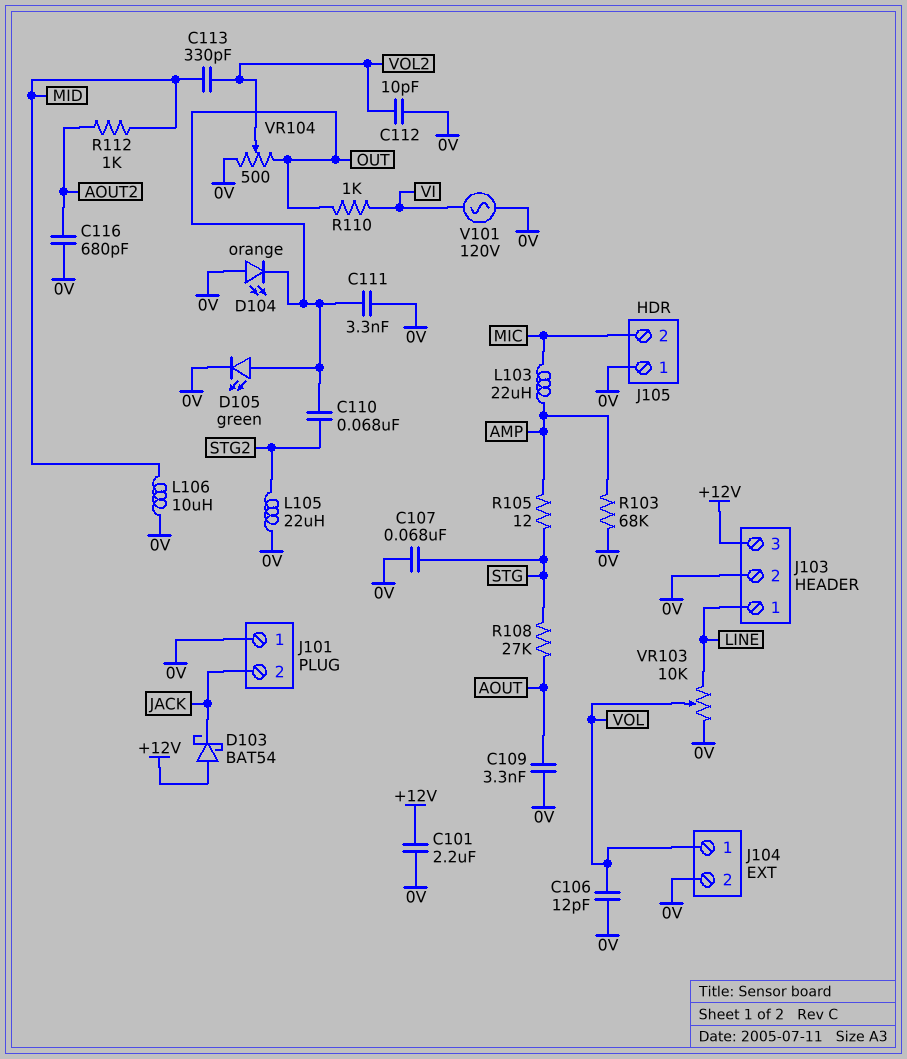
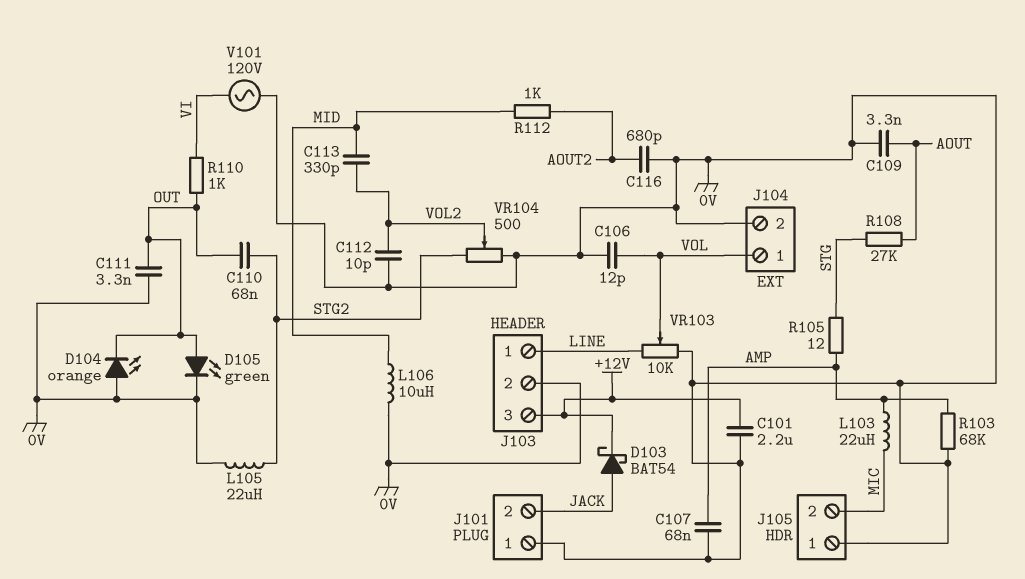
C107: 68nF (0V, STG) -> 68nF (0V, AMP)
D103: schottky BAT54 (A +12V, K JACK) -> schottky BAT54 (A JACK, K +12V)
VR104: 500 (0V, OUT, wiper VOL2) -> 500 (0V, STG2, wiper VOL2)

